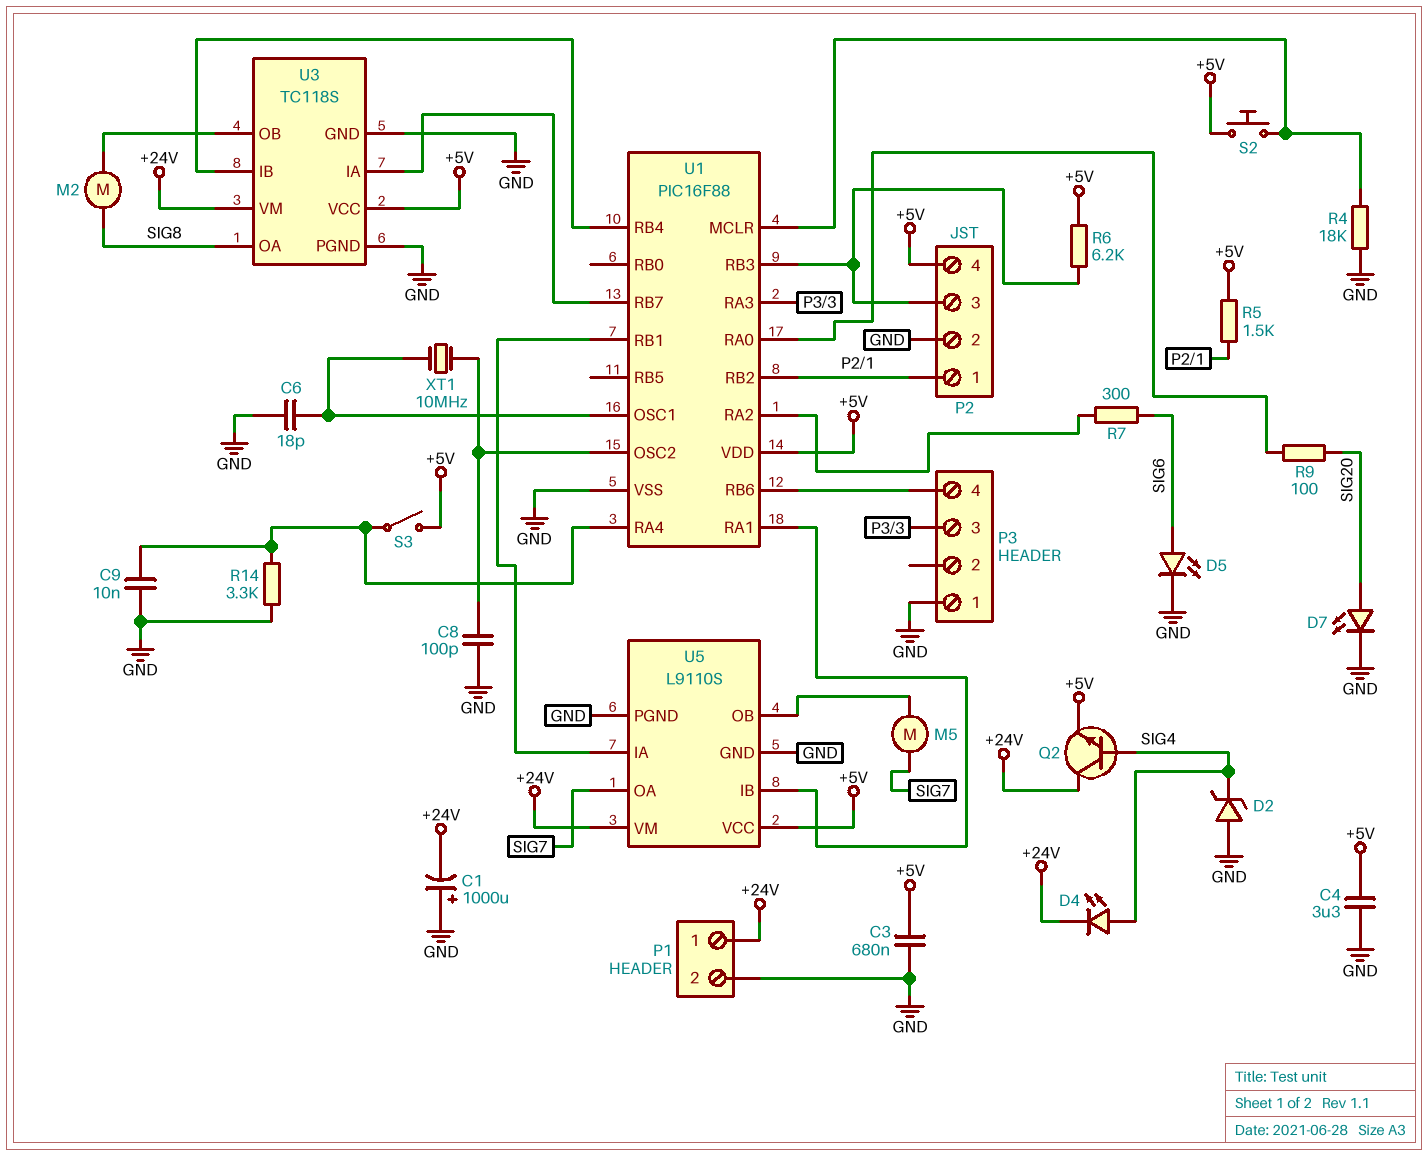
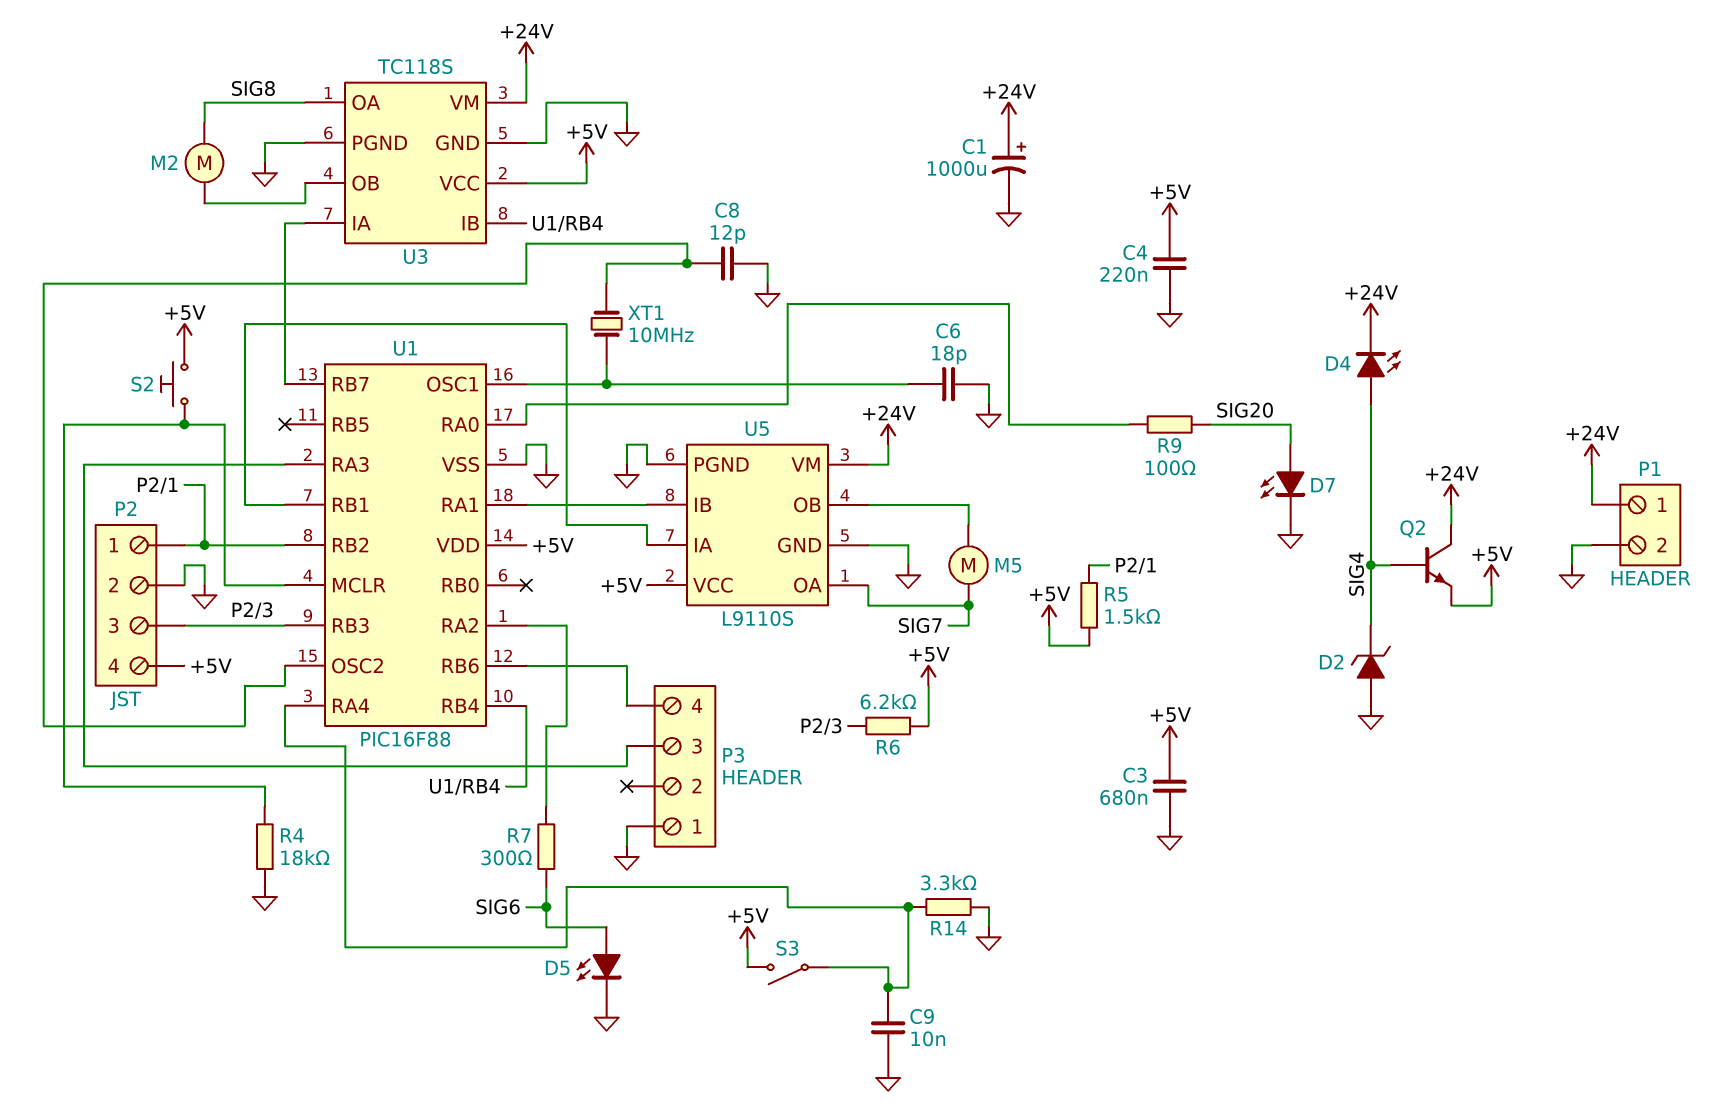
C1: 1000uF (plus GND, minus +24V) -> 1000uF (plus +24V, minus GND)
C4: 3.3uF (+5V, GND) -> 220nF (+5V, GND)
C8: 100pF (GND, U1/OSC2) -> 12pF (GND, U1/OSC2)

